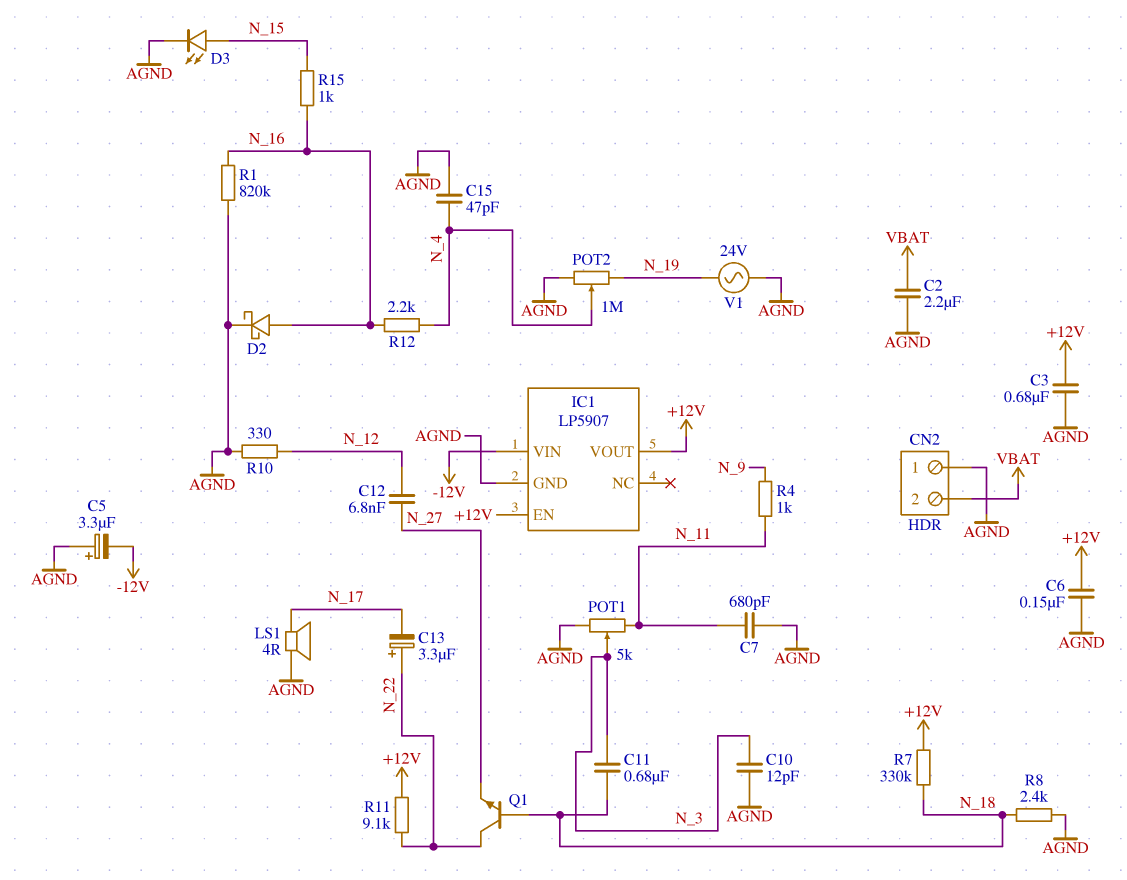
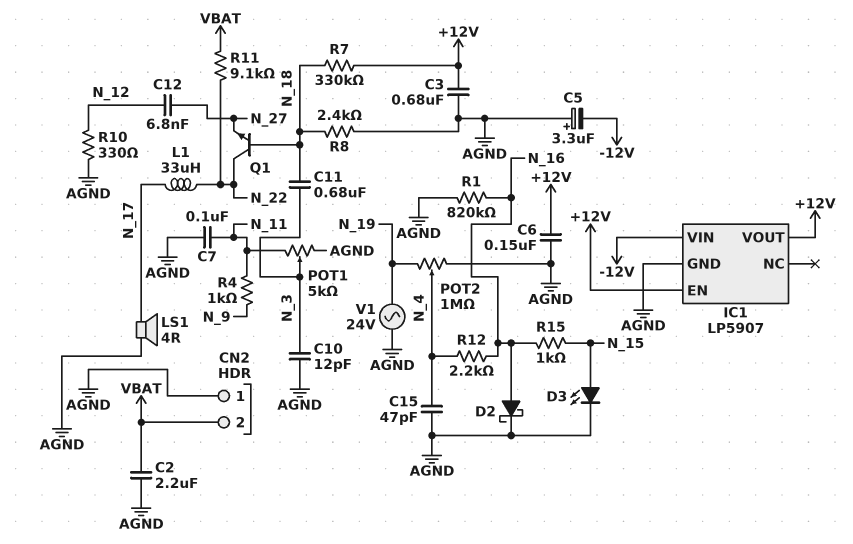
C7: 680pF (AGND, N_11) -> 100nF (AGND, N_11)
C13: 3.3uF (plus N_22, minus N_17) -> none
L1: none -> 33uH (N_17, N_22)
R11: 9.1k (+12V, N_22) -> 9.1k (N_22, VBAT)

